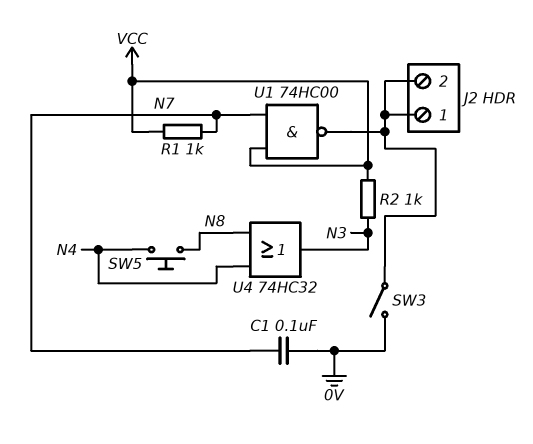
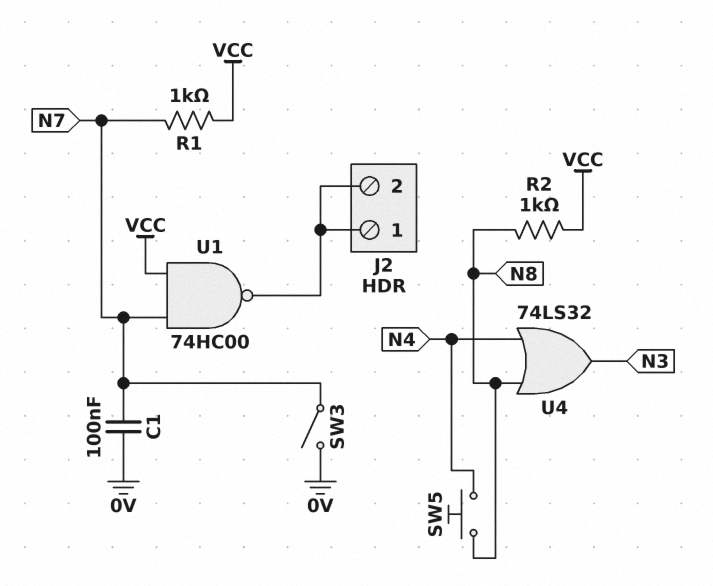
R2: 1k (N3, VCC) -> 1k (N8, VCC)
SW3: switch (0V, J2/1) -> switch (0V, N7)
U4: OR 74HC32 (in N4, in N8, out N3) -> OR 74LS32 (in N4, in N8, out N3)

